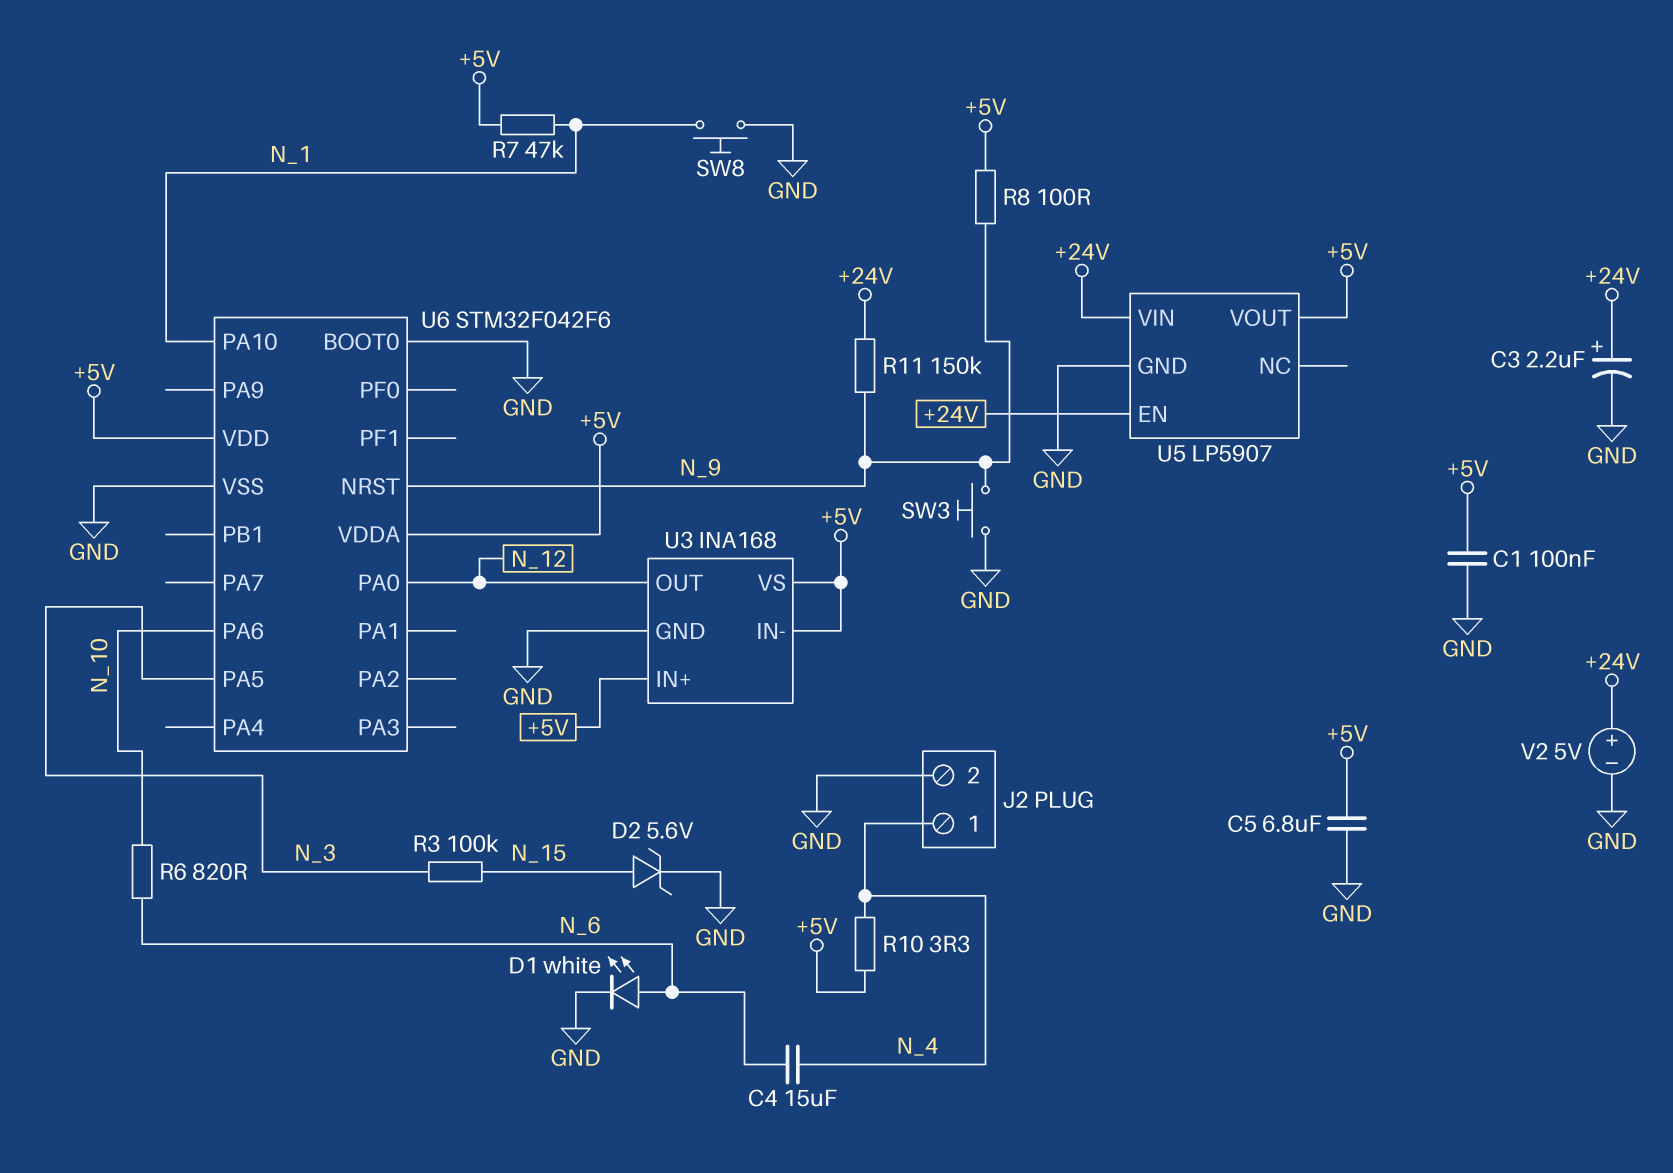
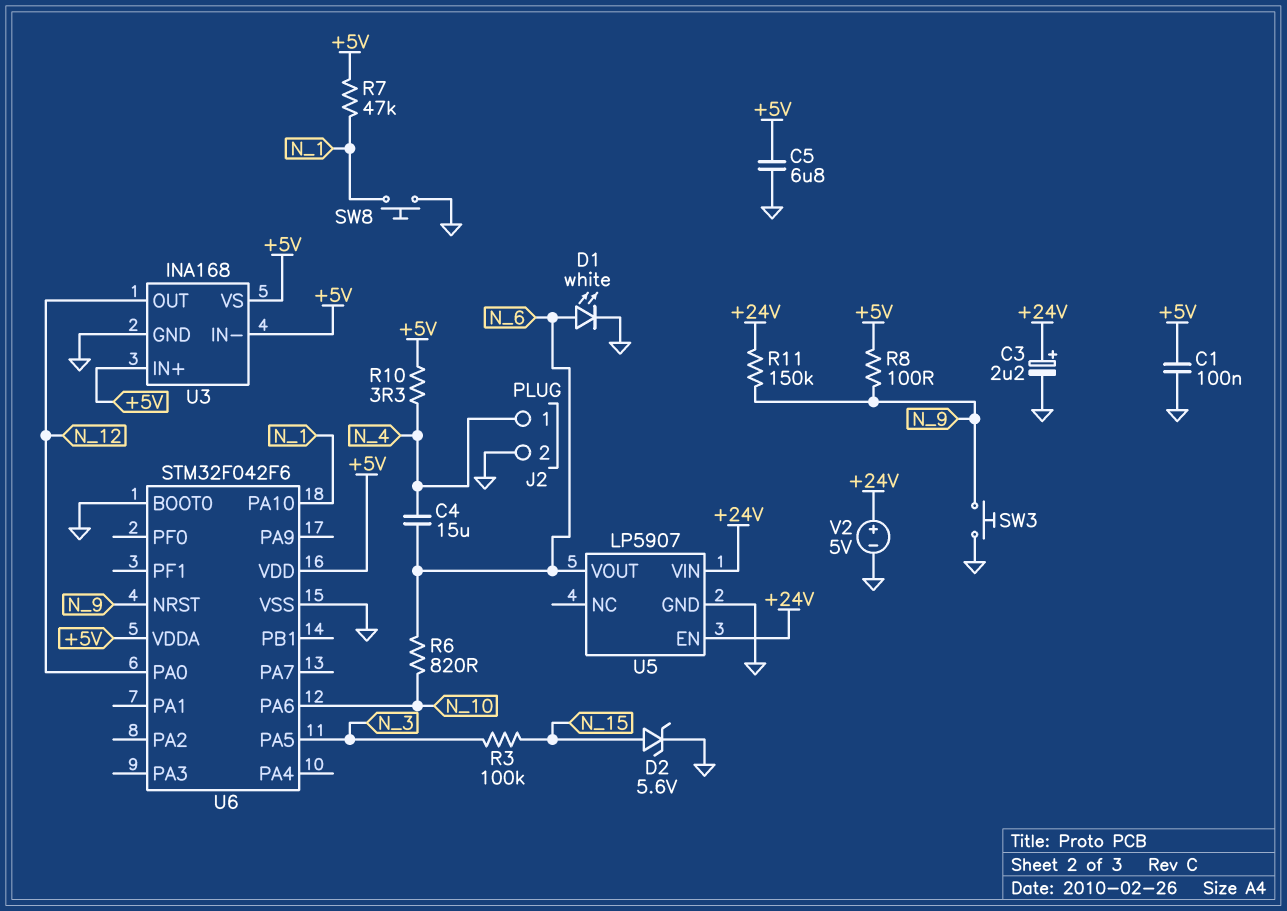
U5 pin VOUT: +5V -> N_6

